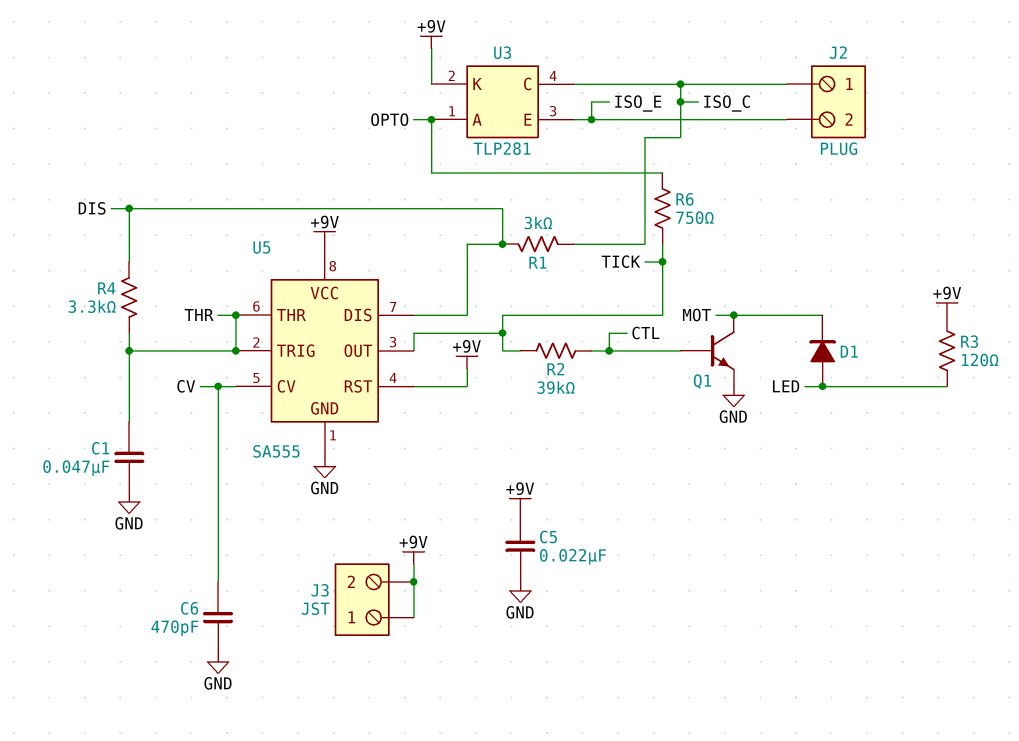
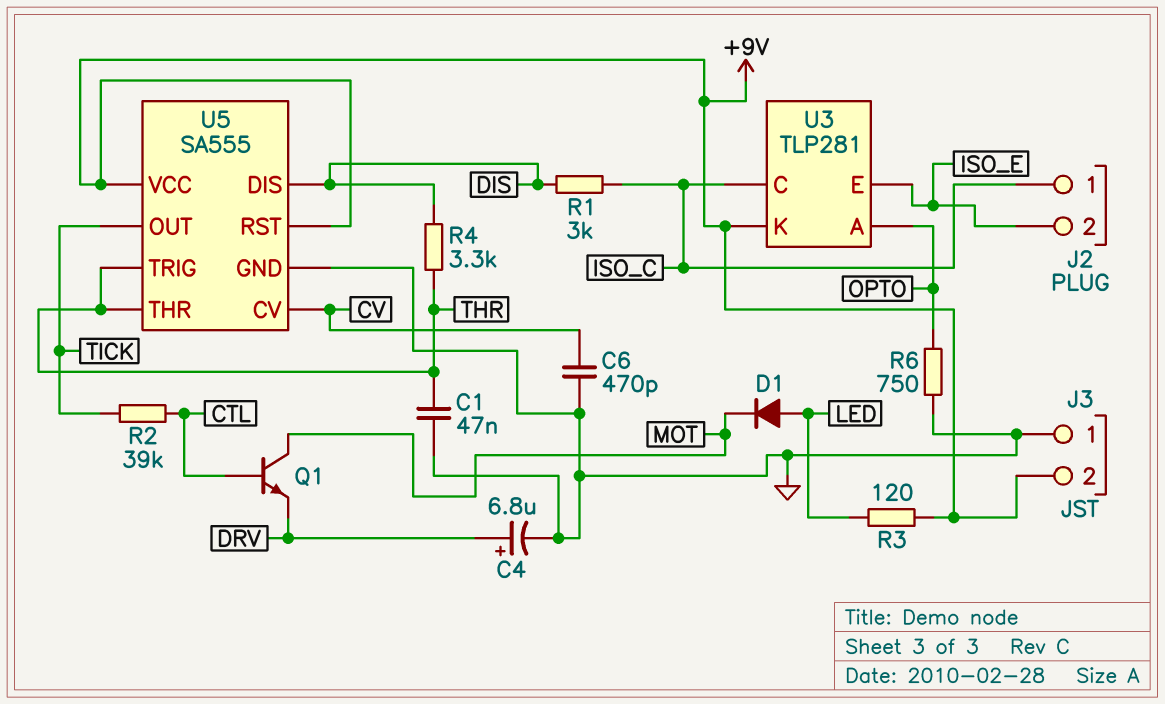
C4: none -> 6.8uF (plus DRV, minus GND)
C5: 22nF (+9V, GND) -> none
J3 pin 1: +9V -> GND
Q1: NPN (B CTL, C MOT, E GND) -> NPN (B CTL, C MOT, E DRV)
R6: 750 (OPTO, TICK) -> 750 (GND, OPTO)

